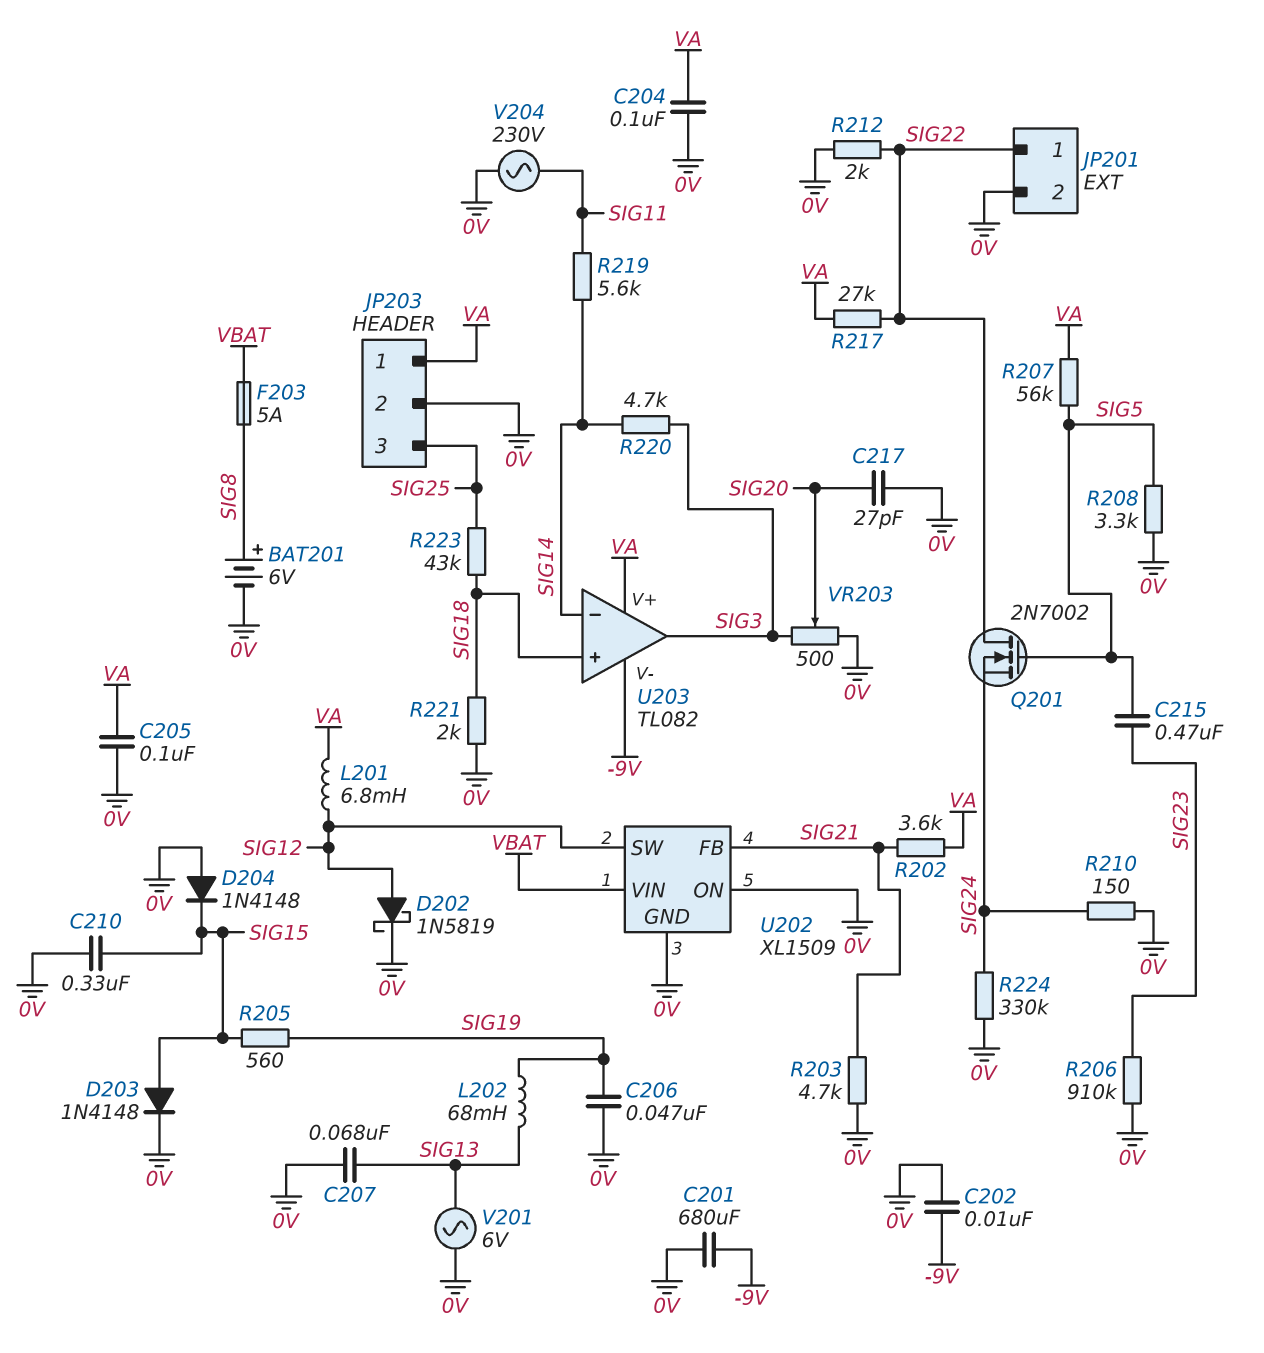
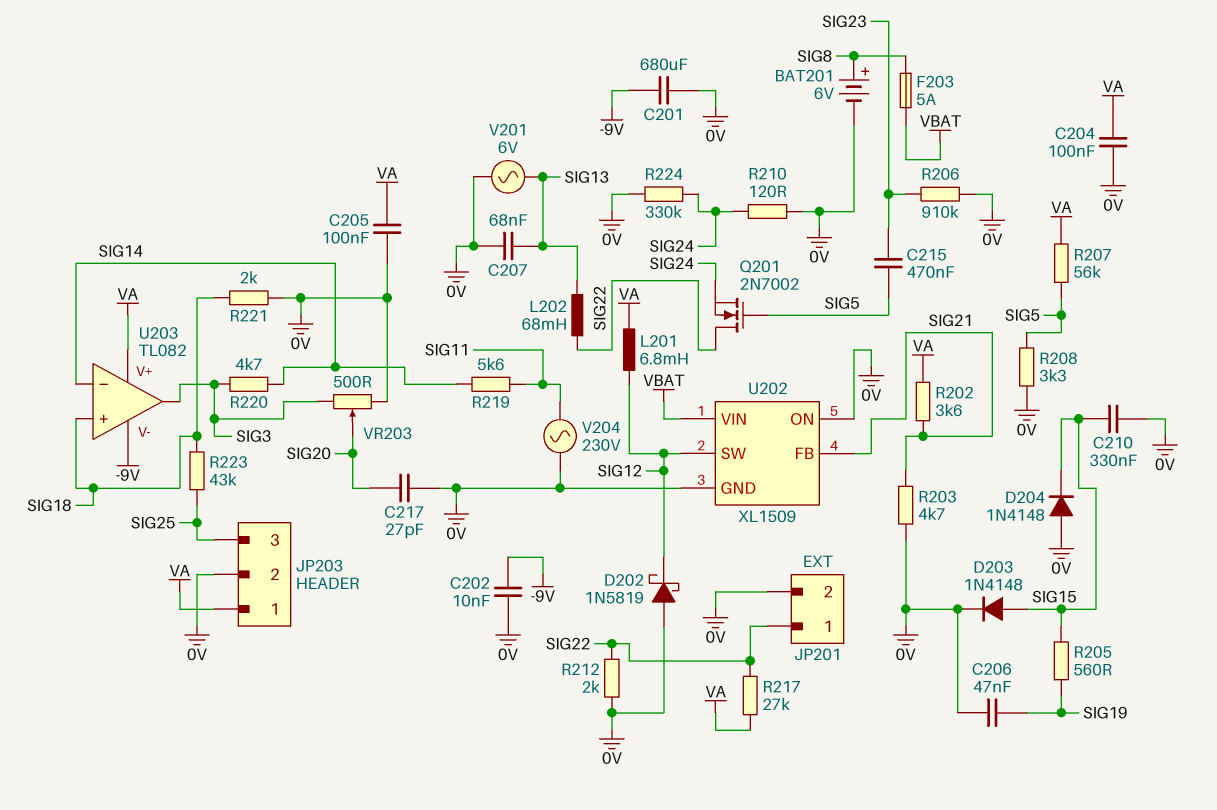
D202: schottky 1N5819 (A SIG12, K 0V) -> schottky 1N5819 (A 0V, K SIG12)
L202: 68mH (SIG13, SIG19) -> 68mH (SIG13, SIG22)
R210: 150 (0V, SIG24) -> 120 (0V, SIG24)

